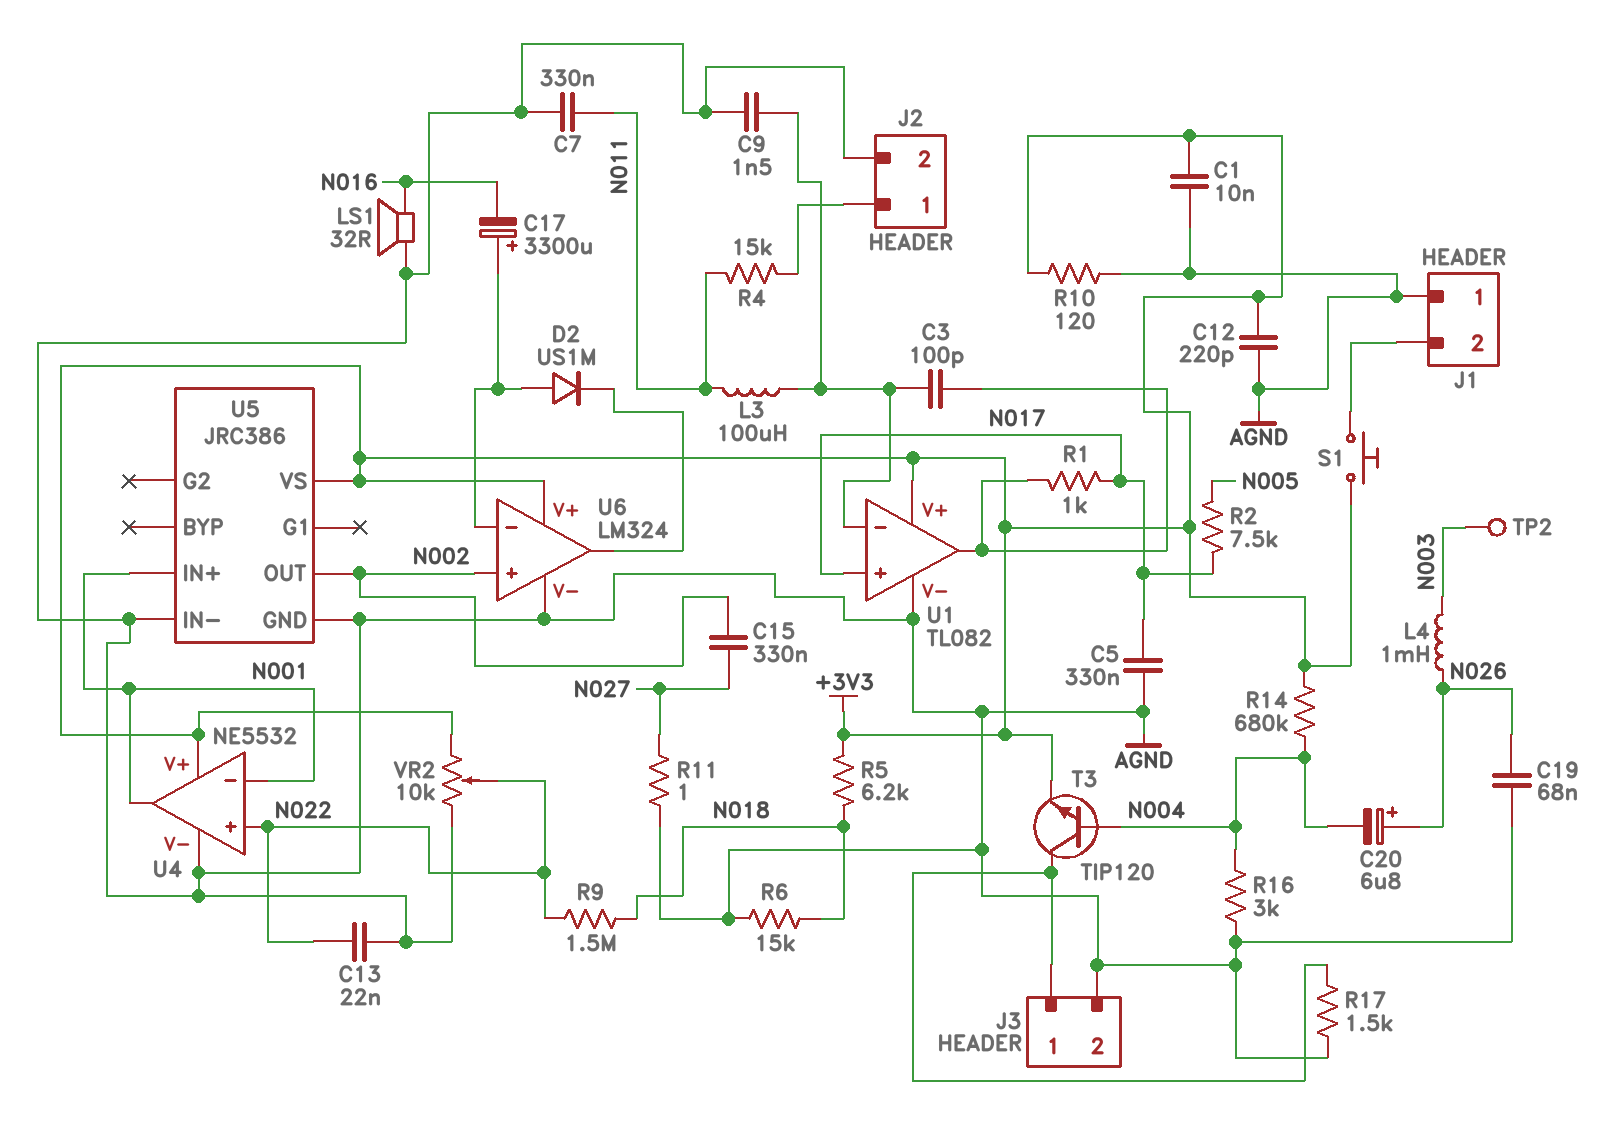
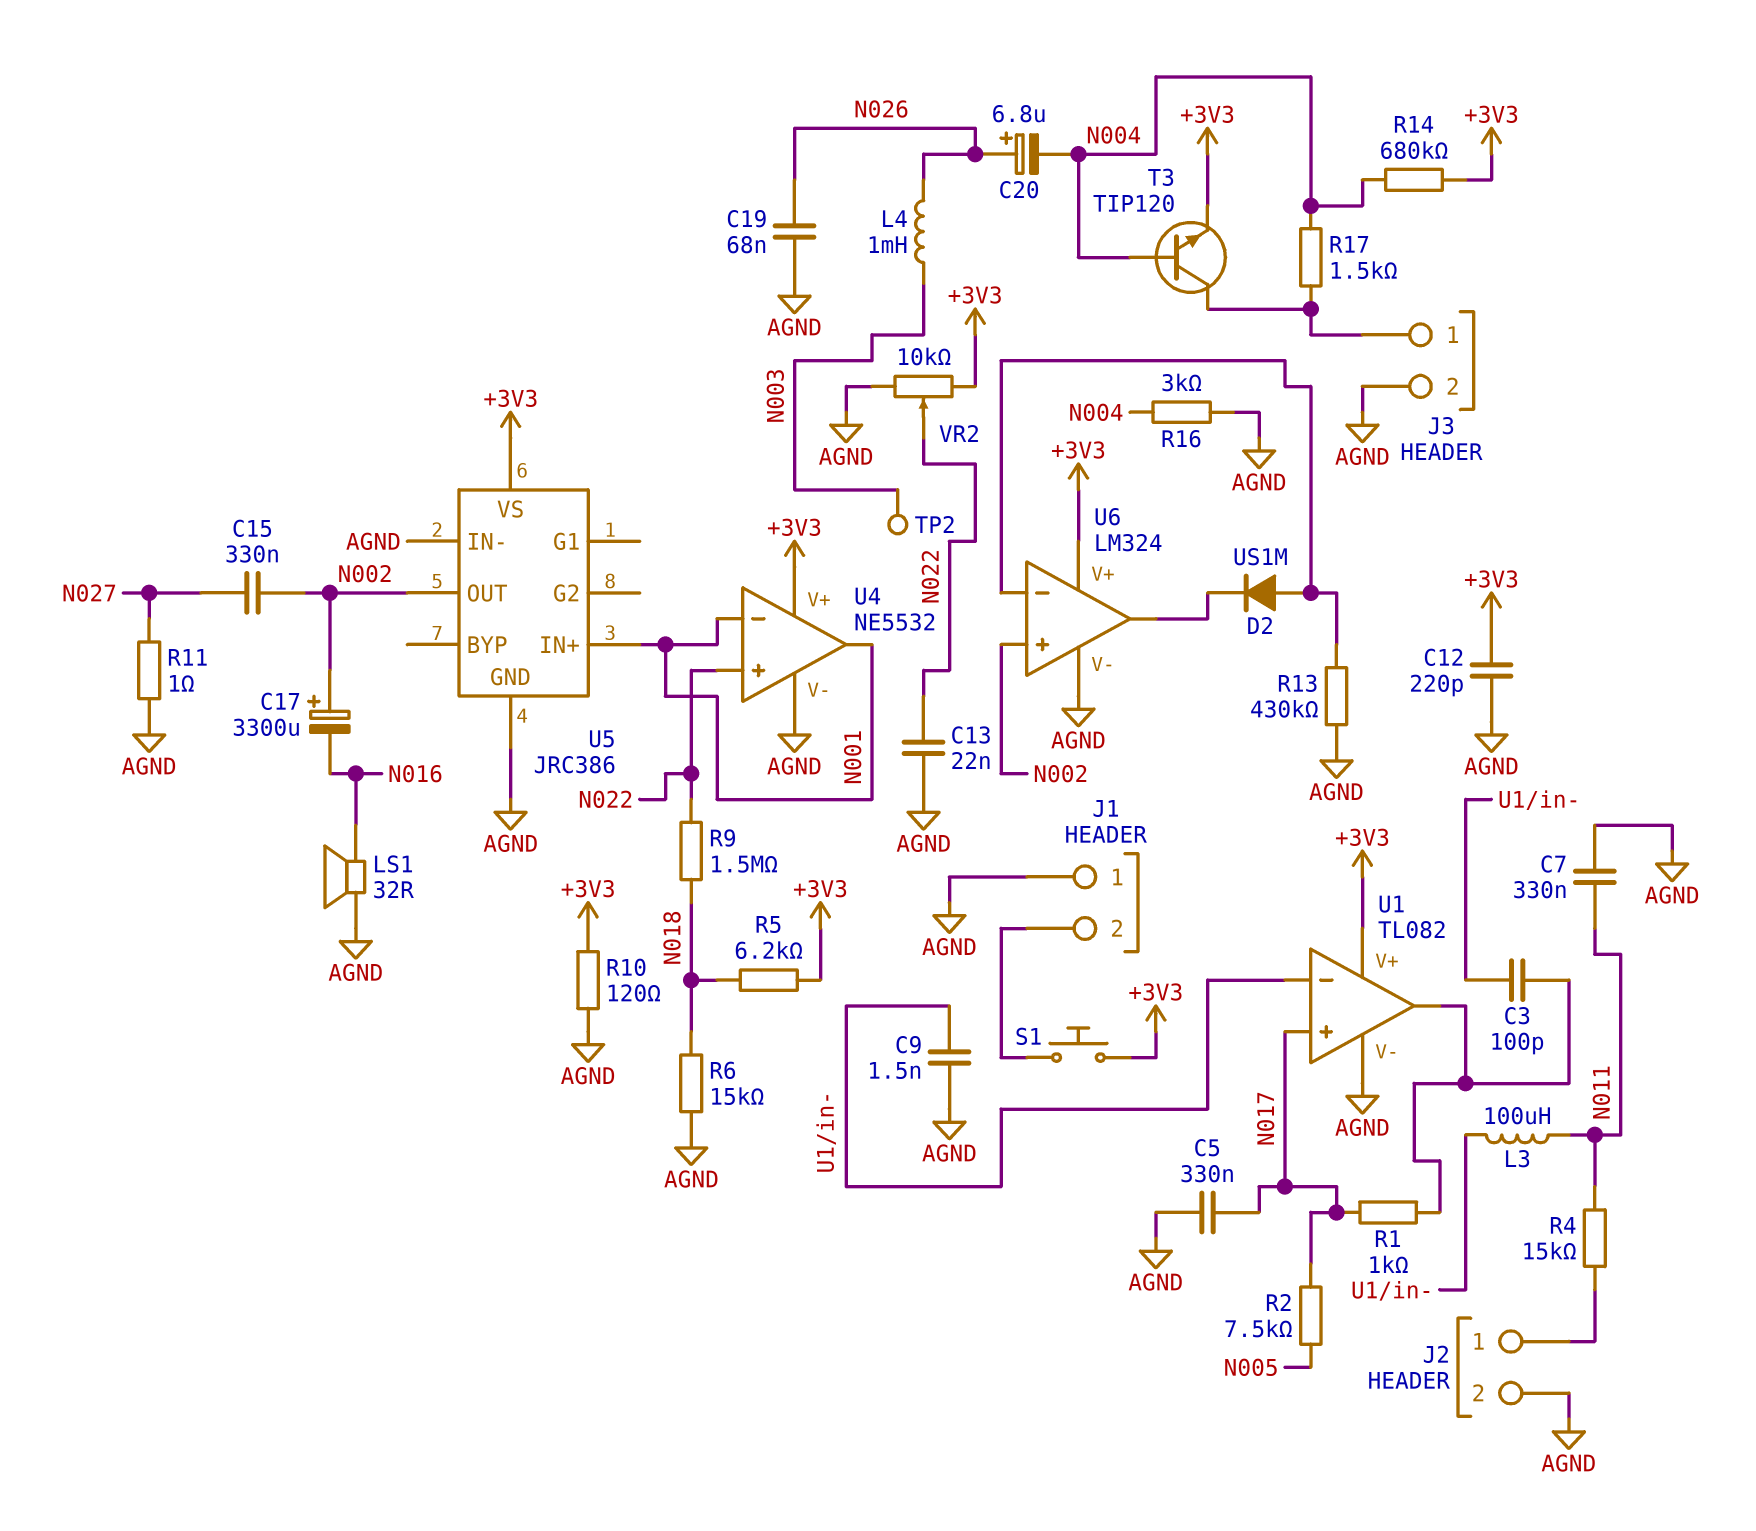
C1: 10nF (+3V3, AGND) -> none
C17: 3300uF (plus U6/in-, minus N016) -> 3300uF (plus N002, minus N016)
R13: none -> 430k (AGND, U6/in-)
R17: 1.5k (AGND, J3/1) -> 1.5k (J3/1, N004)

